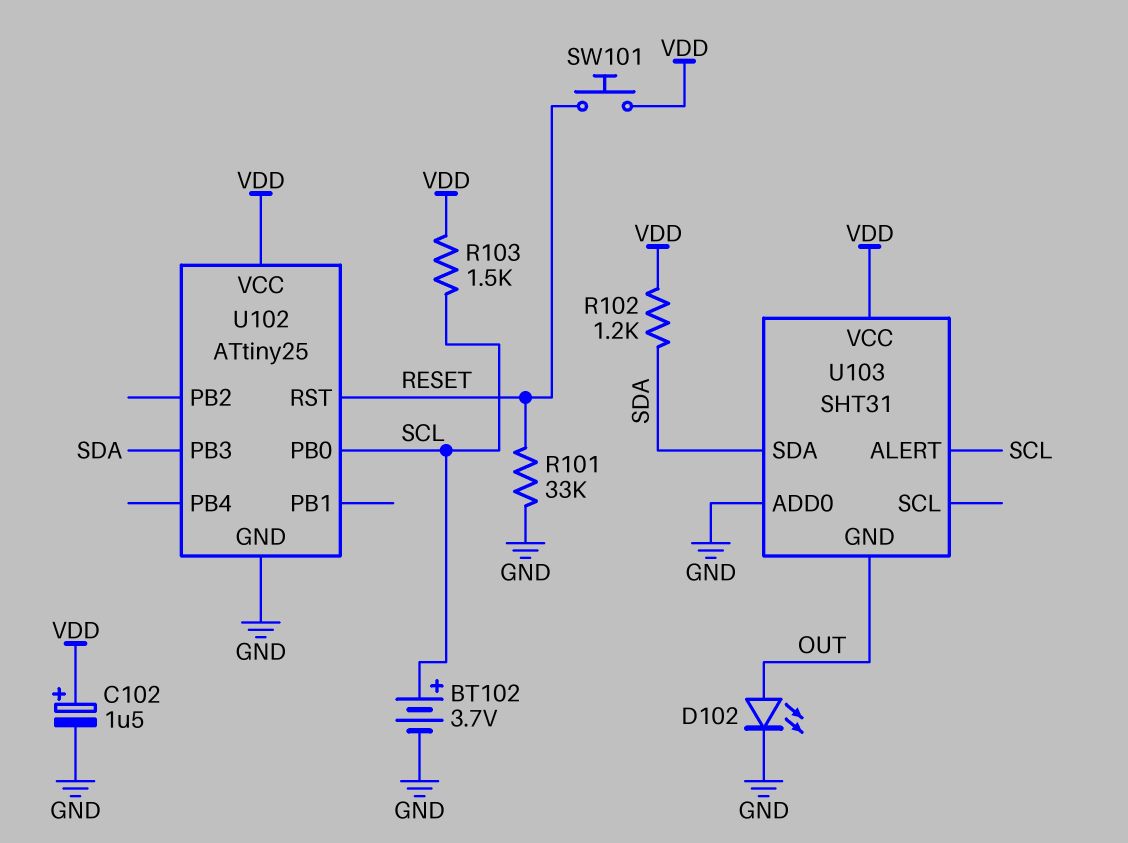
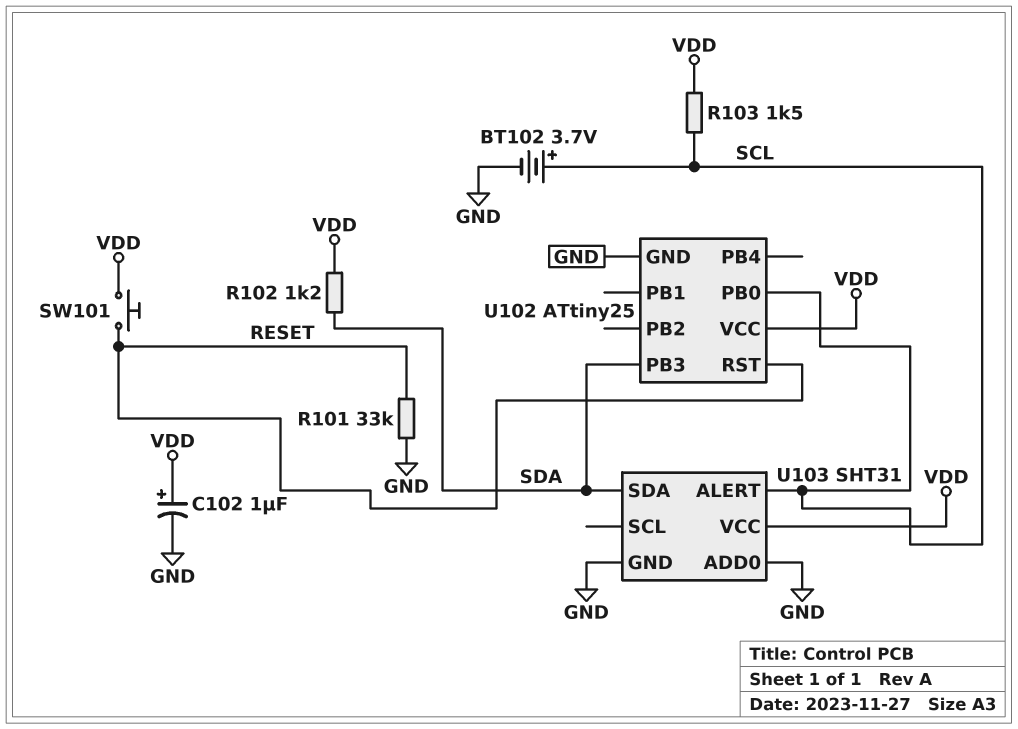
C102: 1.5uF (plus VDD, minus GND) -> 1uF (plus VDD, minus GND)
D102: LED (A OUT, K GND) -> none
U103 pin GND: OUT -> GND

